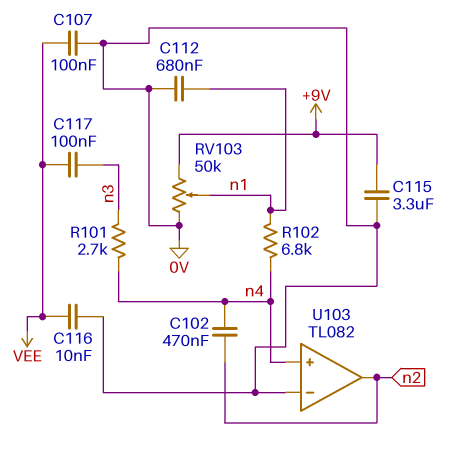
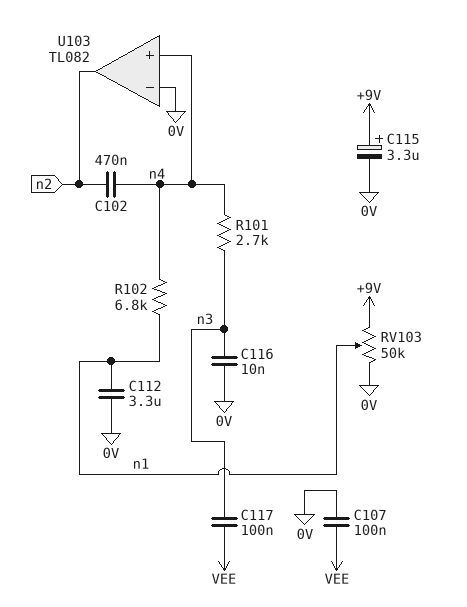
C112: 680nF (0V, n1) -> 3.3uF (0V, n1)
C115: 3.3uF (+9V, 0V) -> 3.3uF (plus +9V, minus 0V)
C116: 10nF (0V, VEE) -> 10nF (0V, n3)

